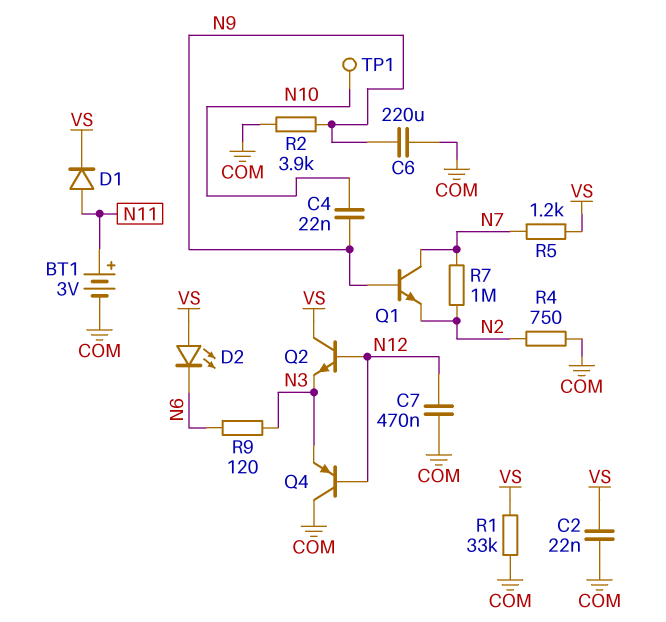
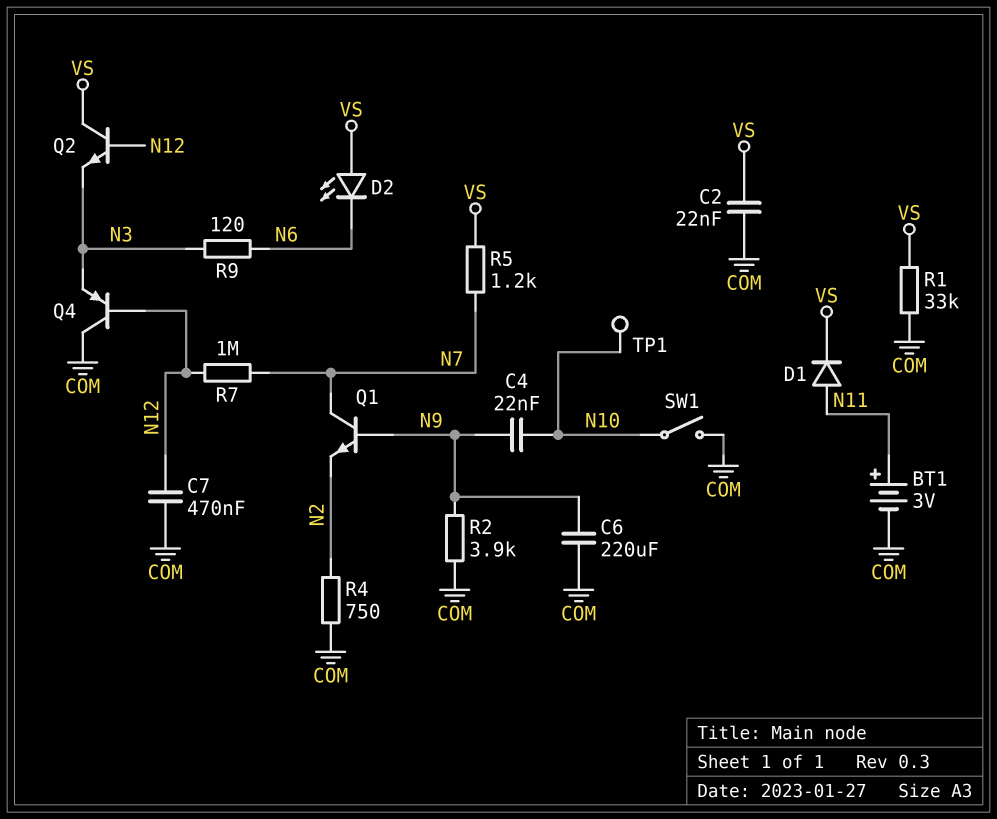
R7: 1M (N2, N7) -> 1M (N7, N12)
SW1: none -> switch (COM, N10)

